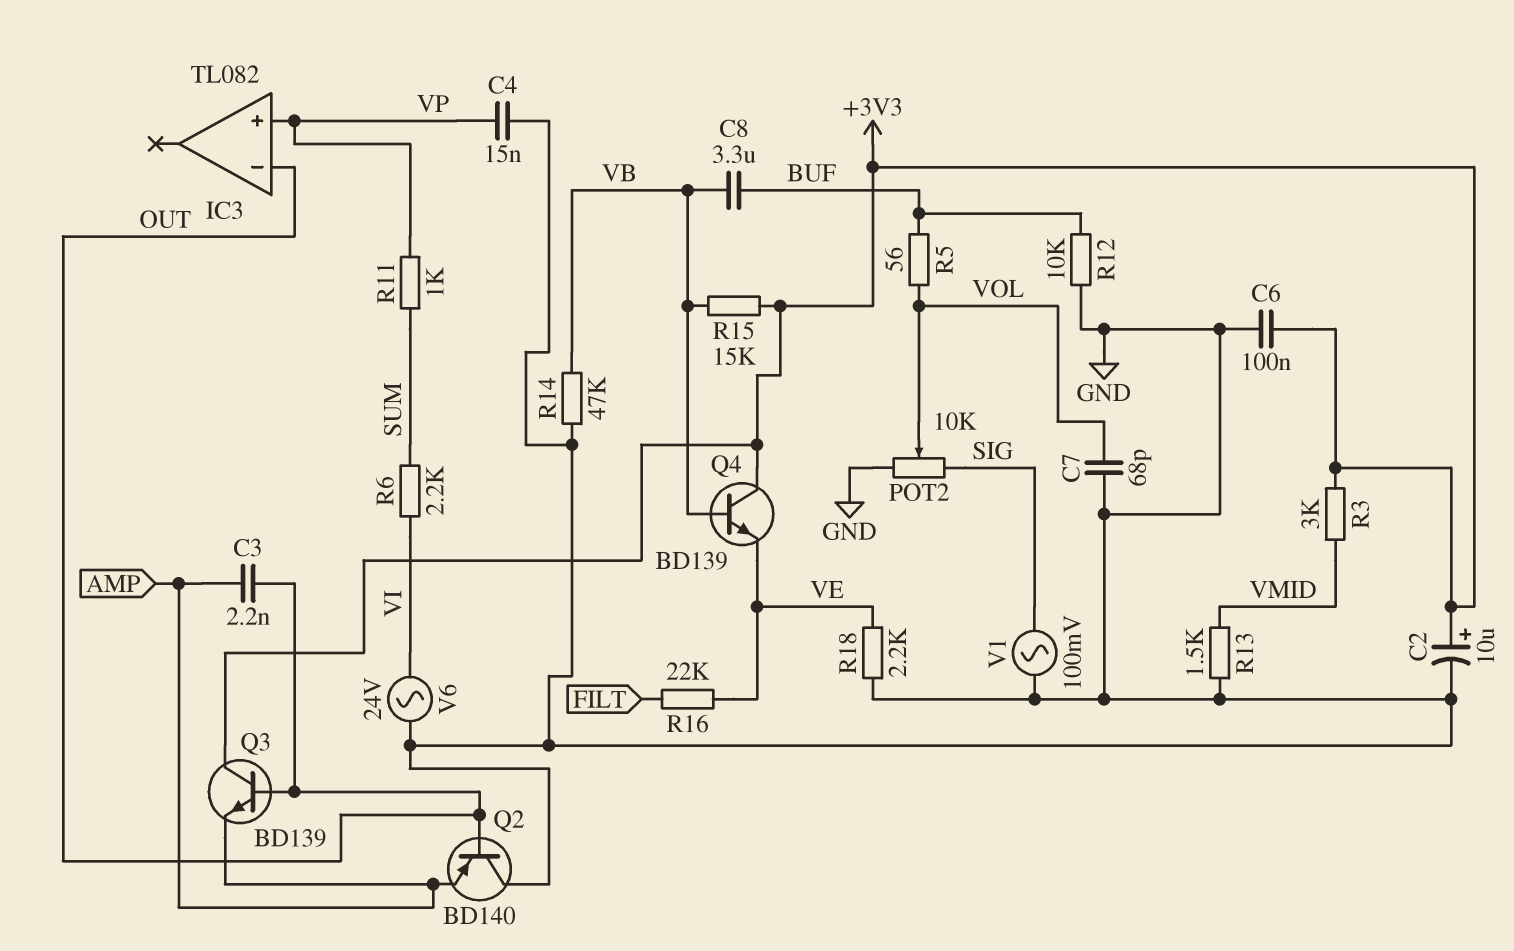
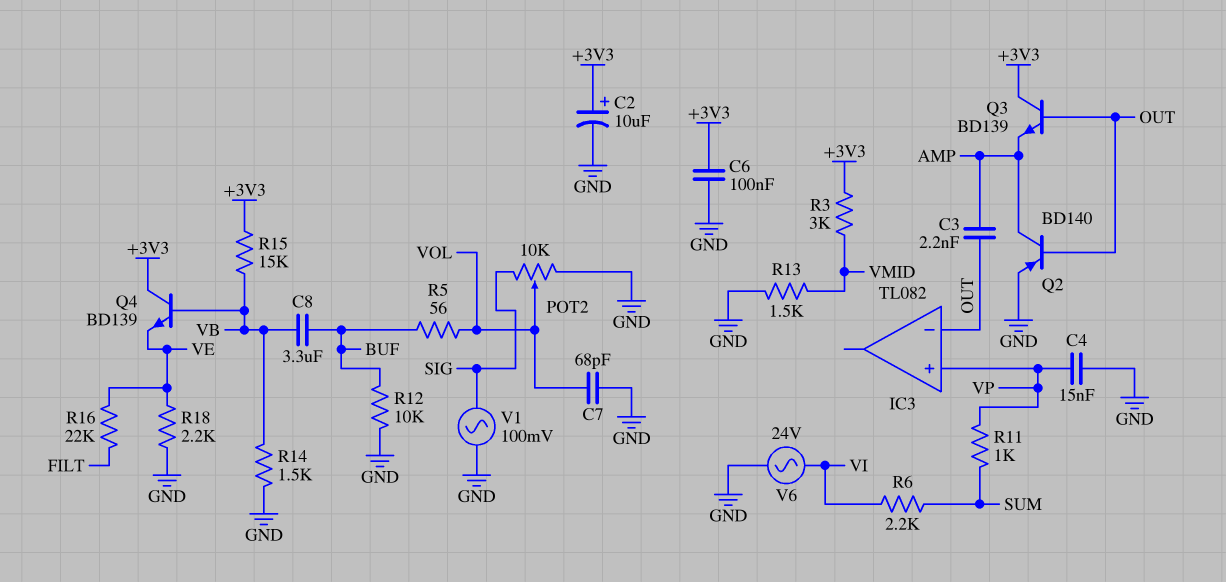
Q2: PNP BD140 (B OUT, C GND, E AMP) -> PNP BD140 (B OUT, C AMP, E GND)
R14: 47k (GND, VB) -> 1.5k (GND, VB)

